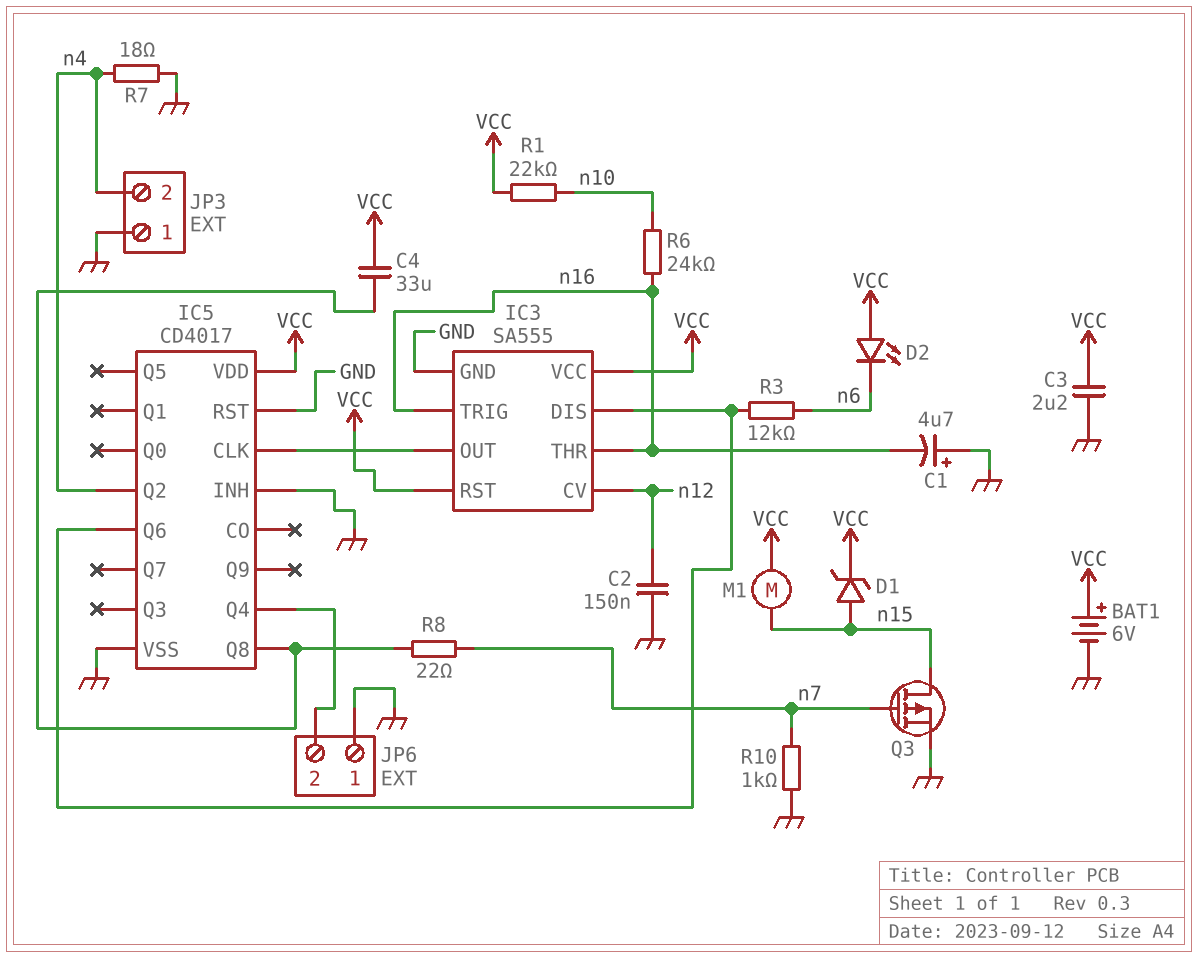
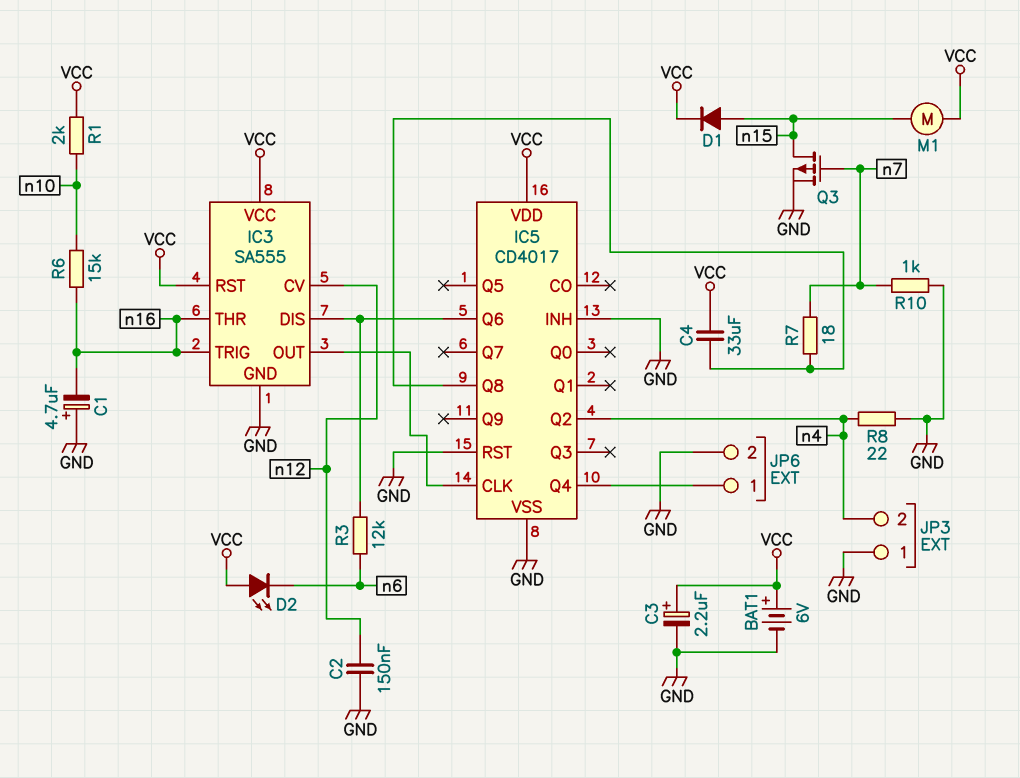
C3: 2.2uF (GND, VCC) -> 2.2uF (plus VCC, minus GND)
D1: zener (A n15, K VCC) -> diode (A n15, K VCC)
JP6 pin 1: GND -> IC5/Q4
JP6 pin 2: IC5/Q4 -> GND
R1: 22k (VCC, n10) -> 2k (VCC, n10)
R6: 24k (n10, n16) -> 15k (n10, n16)
R7: 18 (GND, n4) -> 18 (IC5/Q8, n7)
R8: 22 (IC5/Q8, n7) -> 22 (GND, n4)

